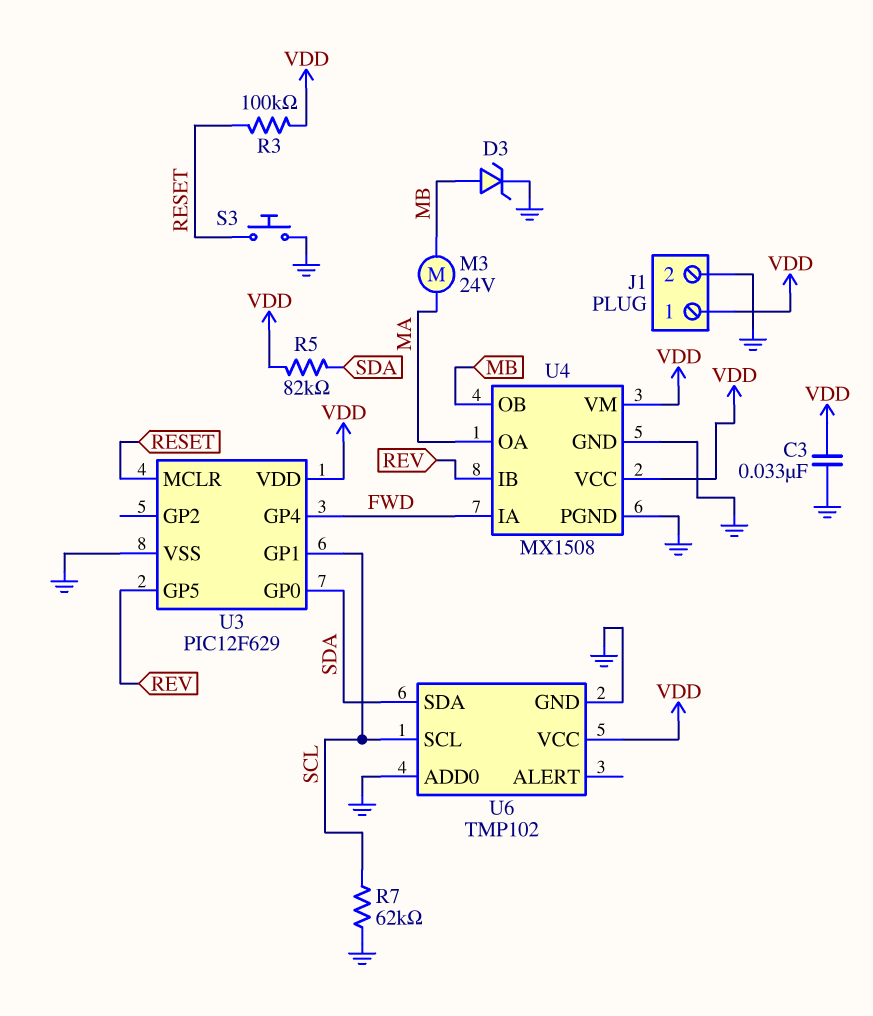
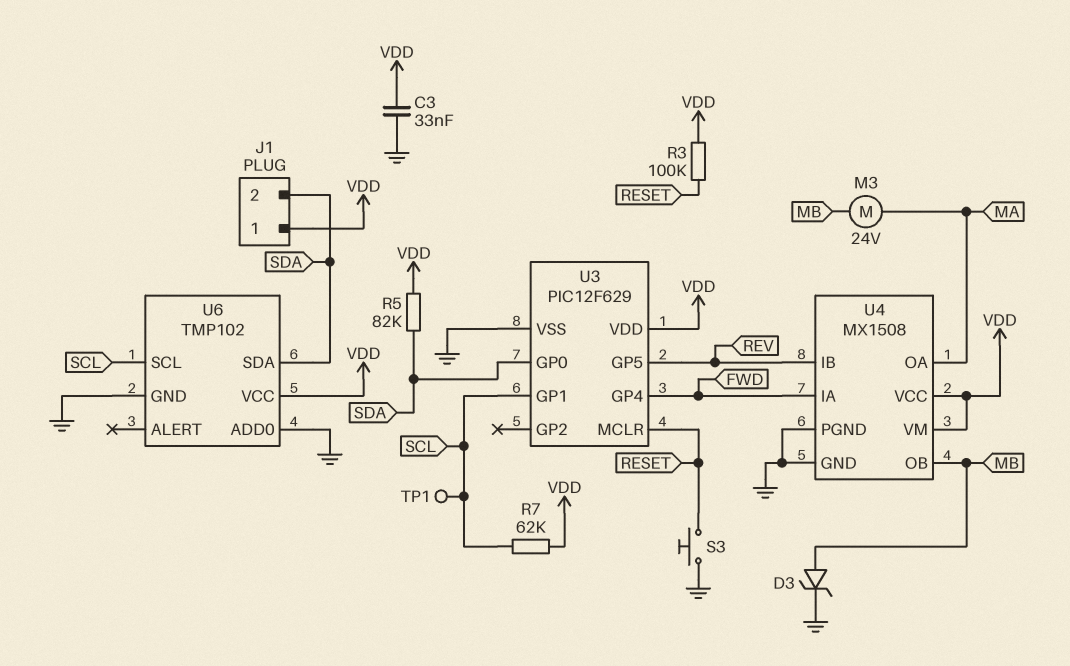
J1 pin 2: GND -> SDA
R7: 62k (GND, SCL) -> 62k (SCL, VDD)
TP1: none -> test point (SCL)

